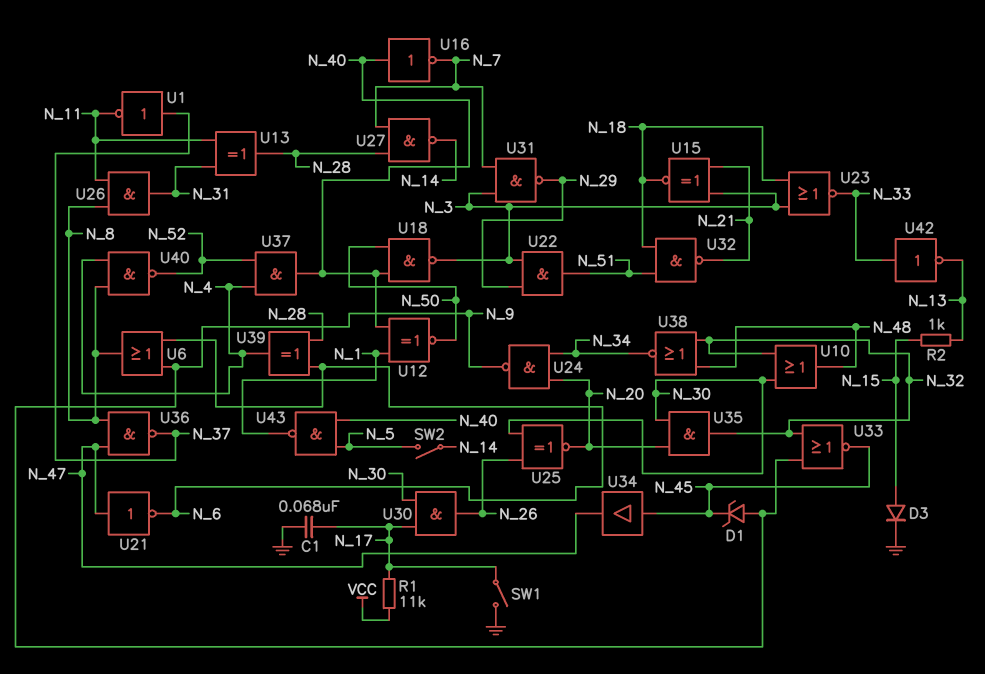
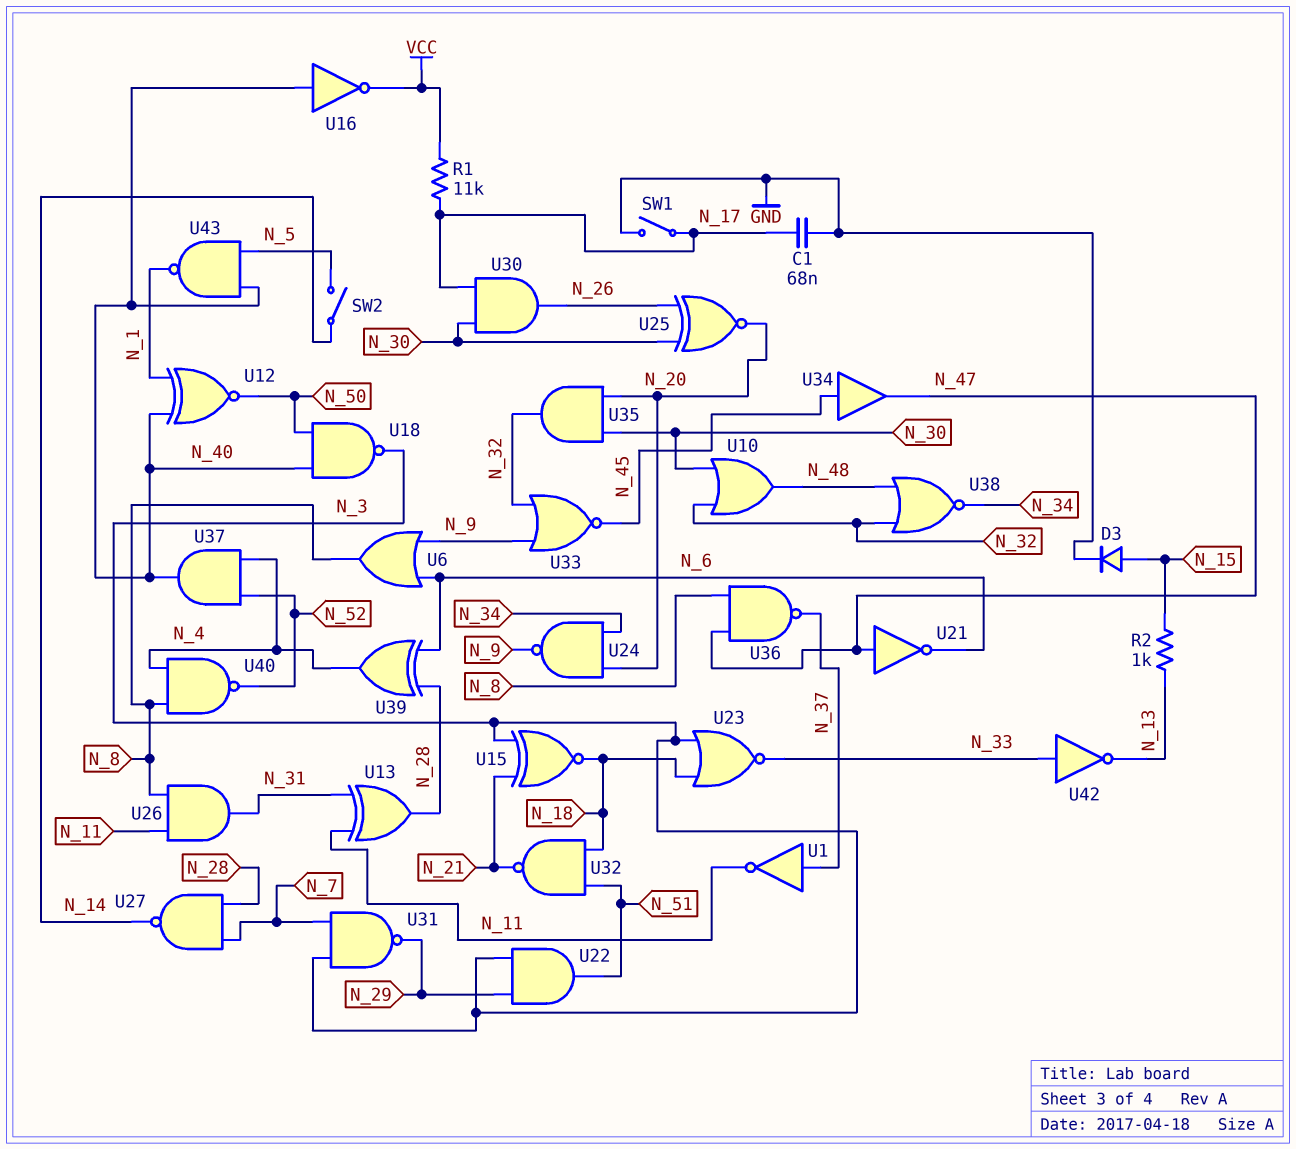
D1: zener (A N_9, K N_45) -> none
U16: NOT (in N_40, out N_7) -> NOT (in N_40, out VCC)

